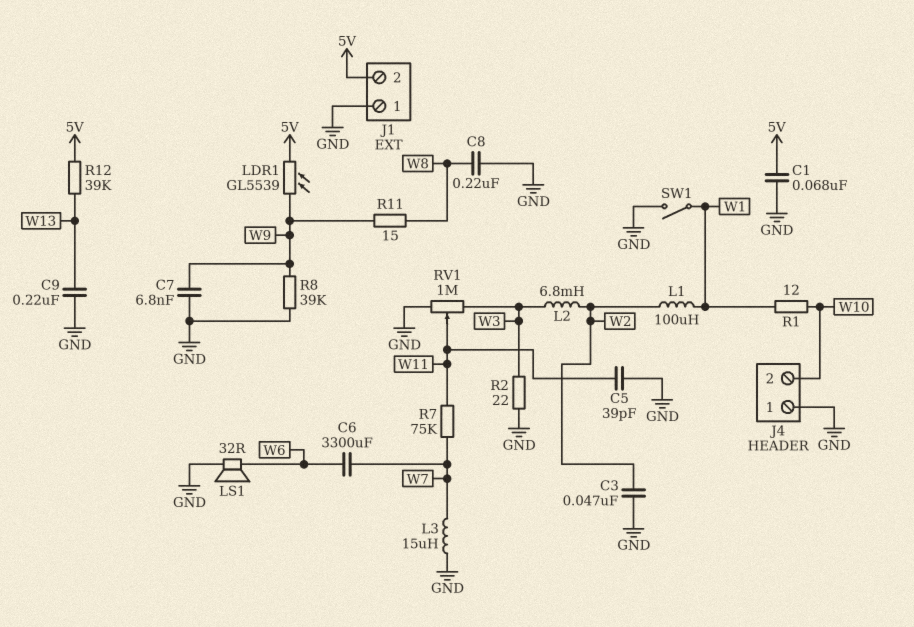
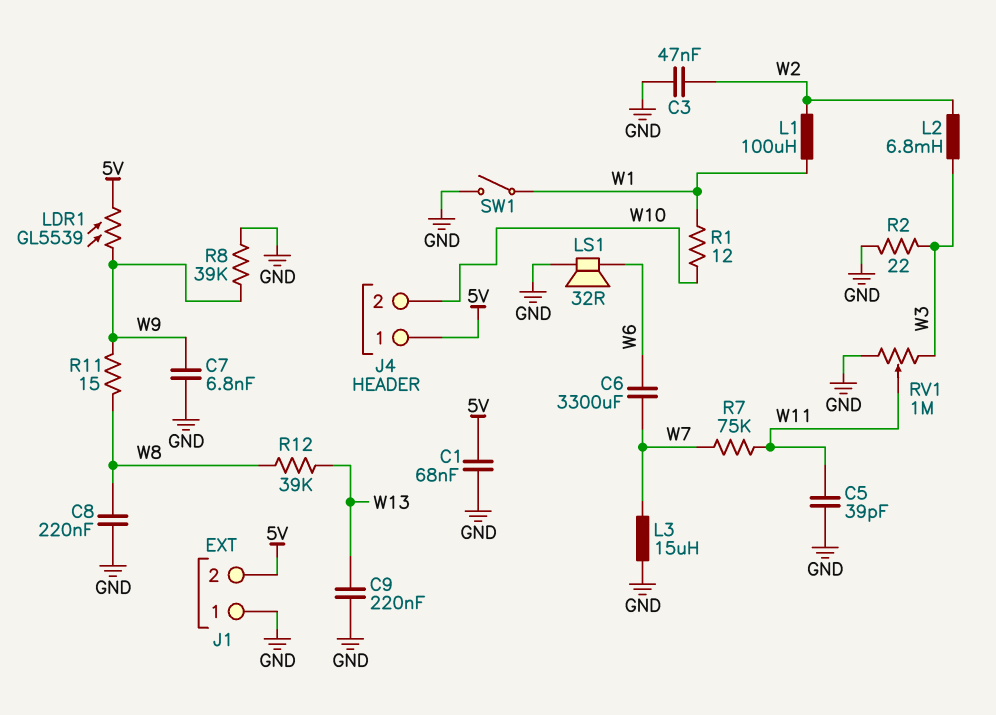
J4 pin 1: GND -> 5V
R12: 39k (5V, W13) -> 39k (W8, W13)

